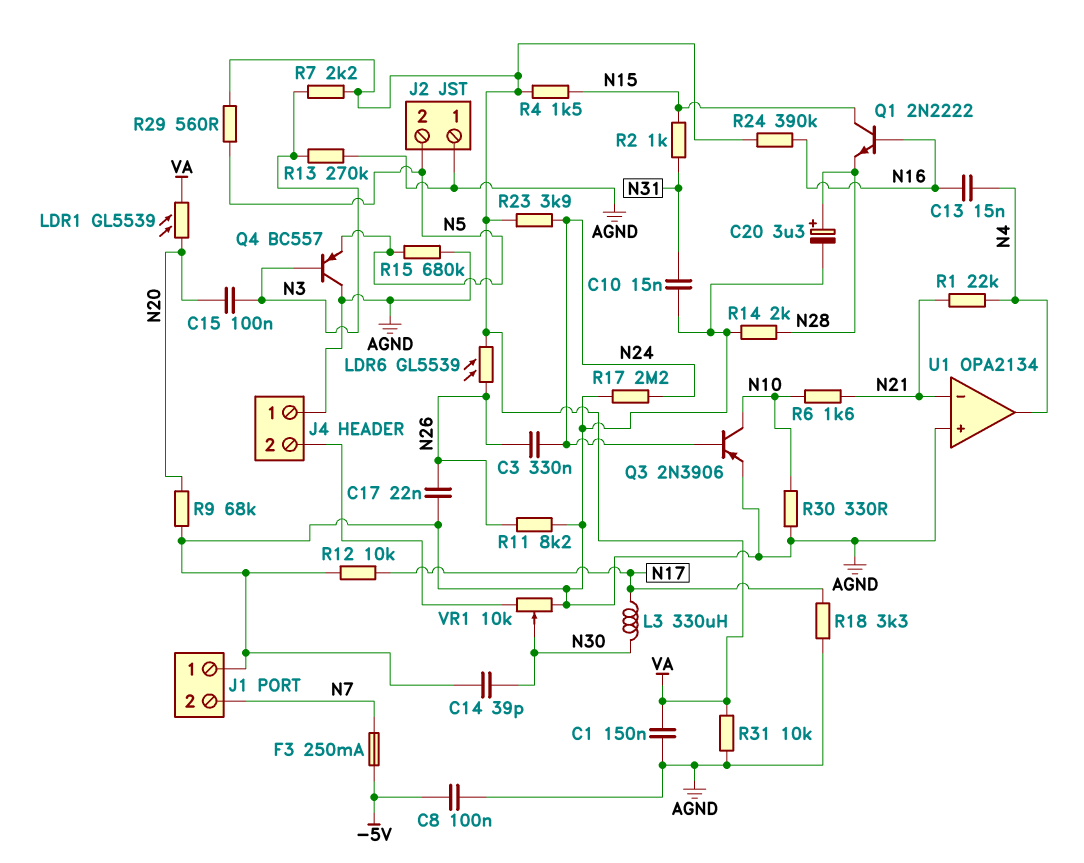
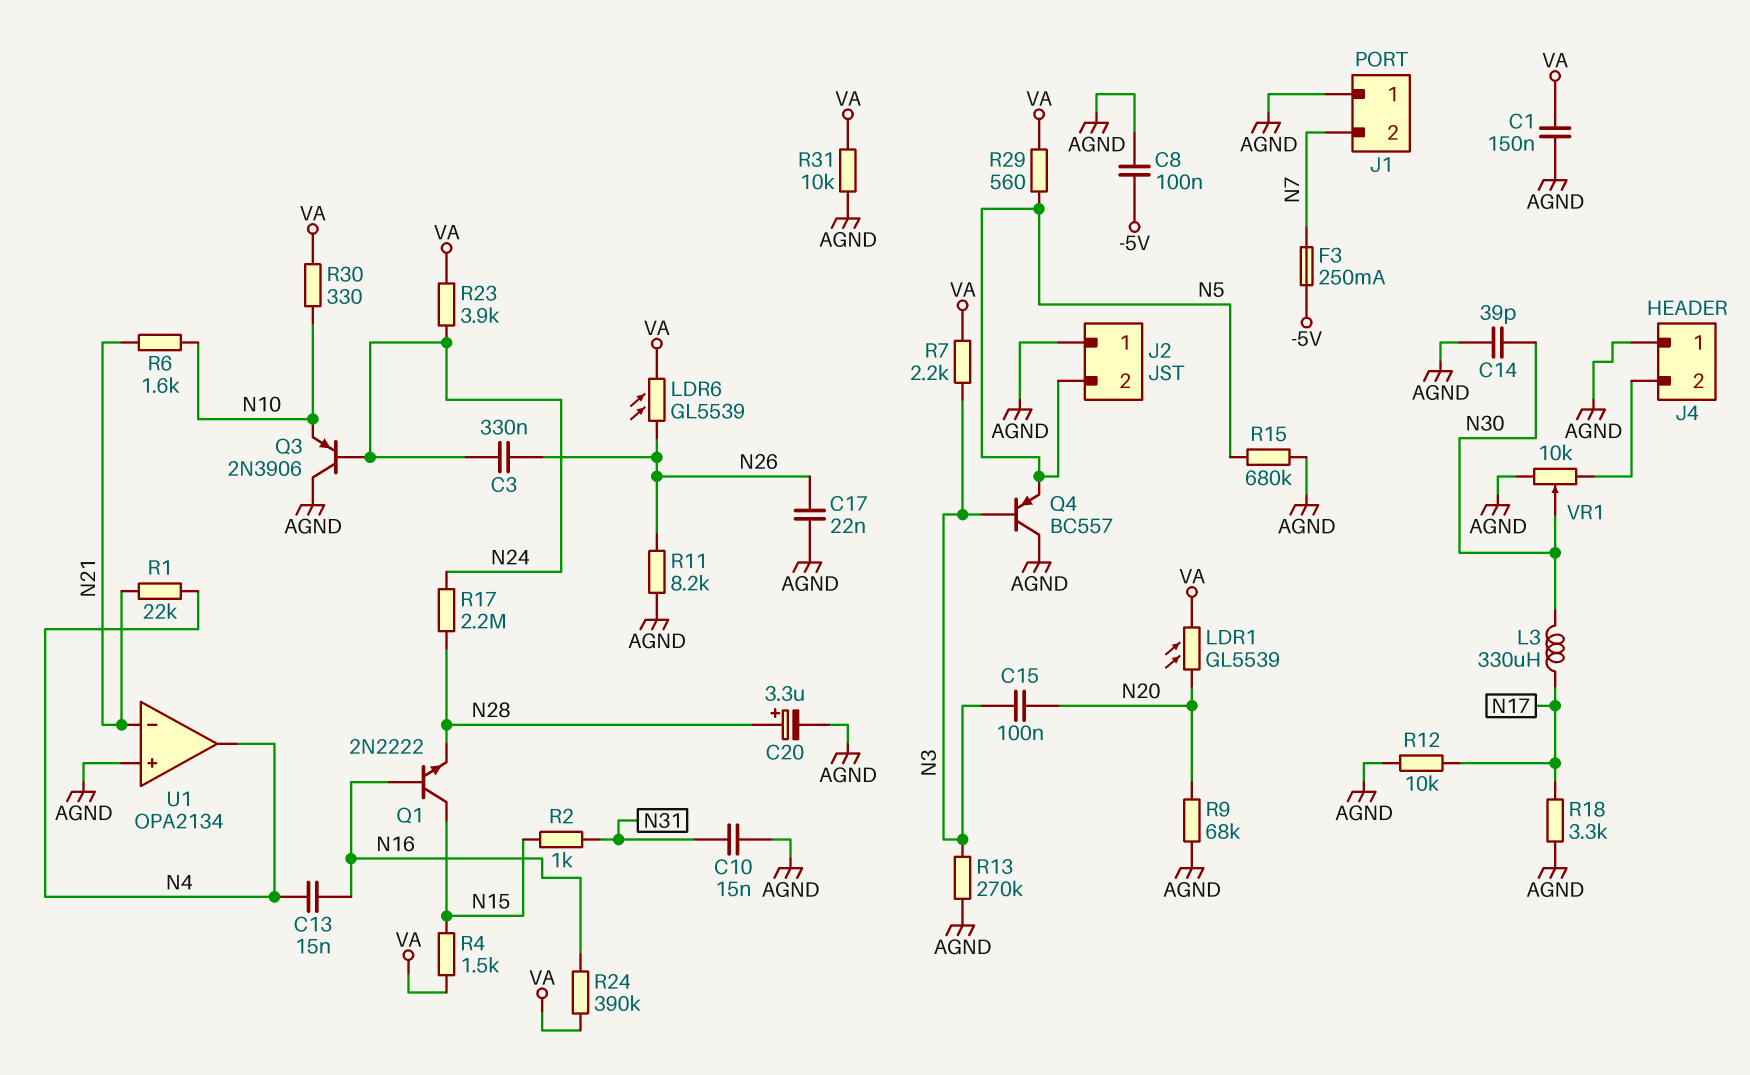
Q3: PNP 2N3906 (B N24, C N10, E AGND) -> PNP 2N3906 (B N24, C AGND, E N10)
R14: 2k (AGND, N28) -> none
R17: 2.2M (AGND, N24) -> 2.2M (N24, N28)
R30: 330 (AGND, N10) -> 330 (N10, VA)

